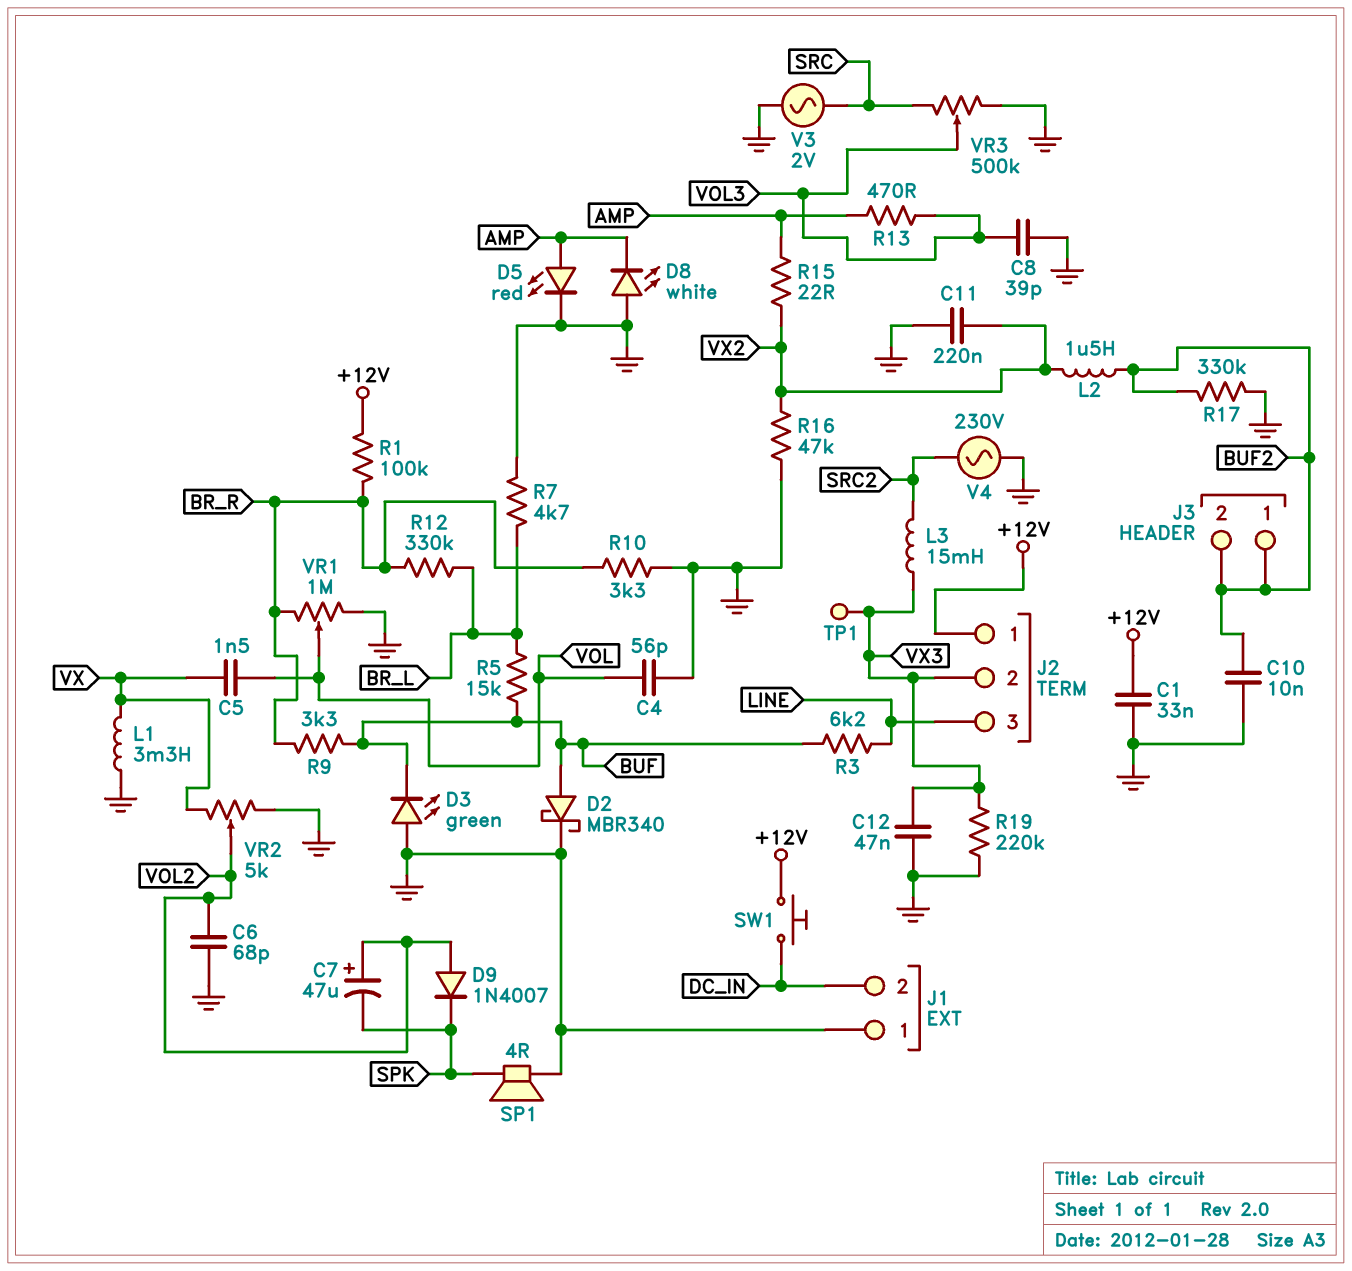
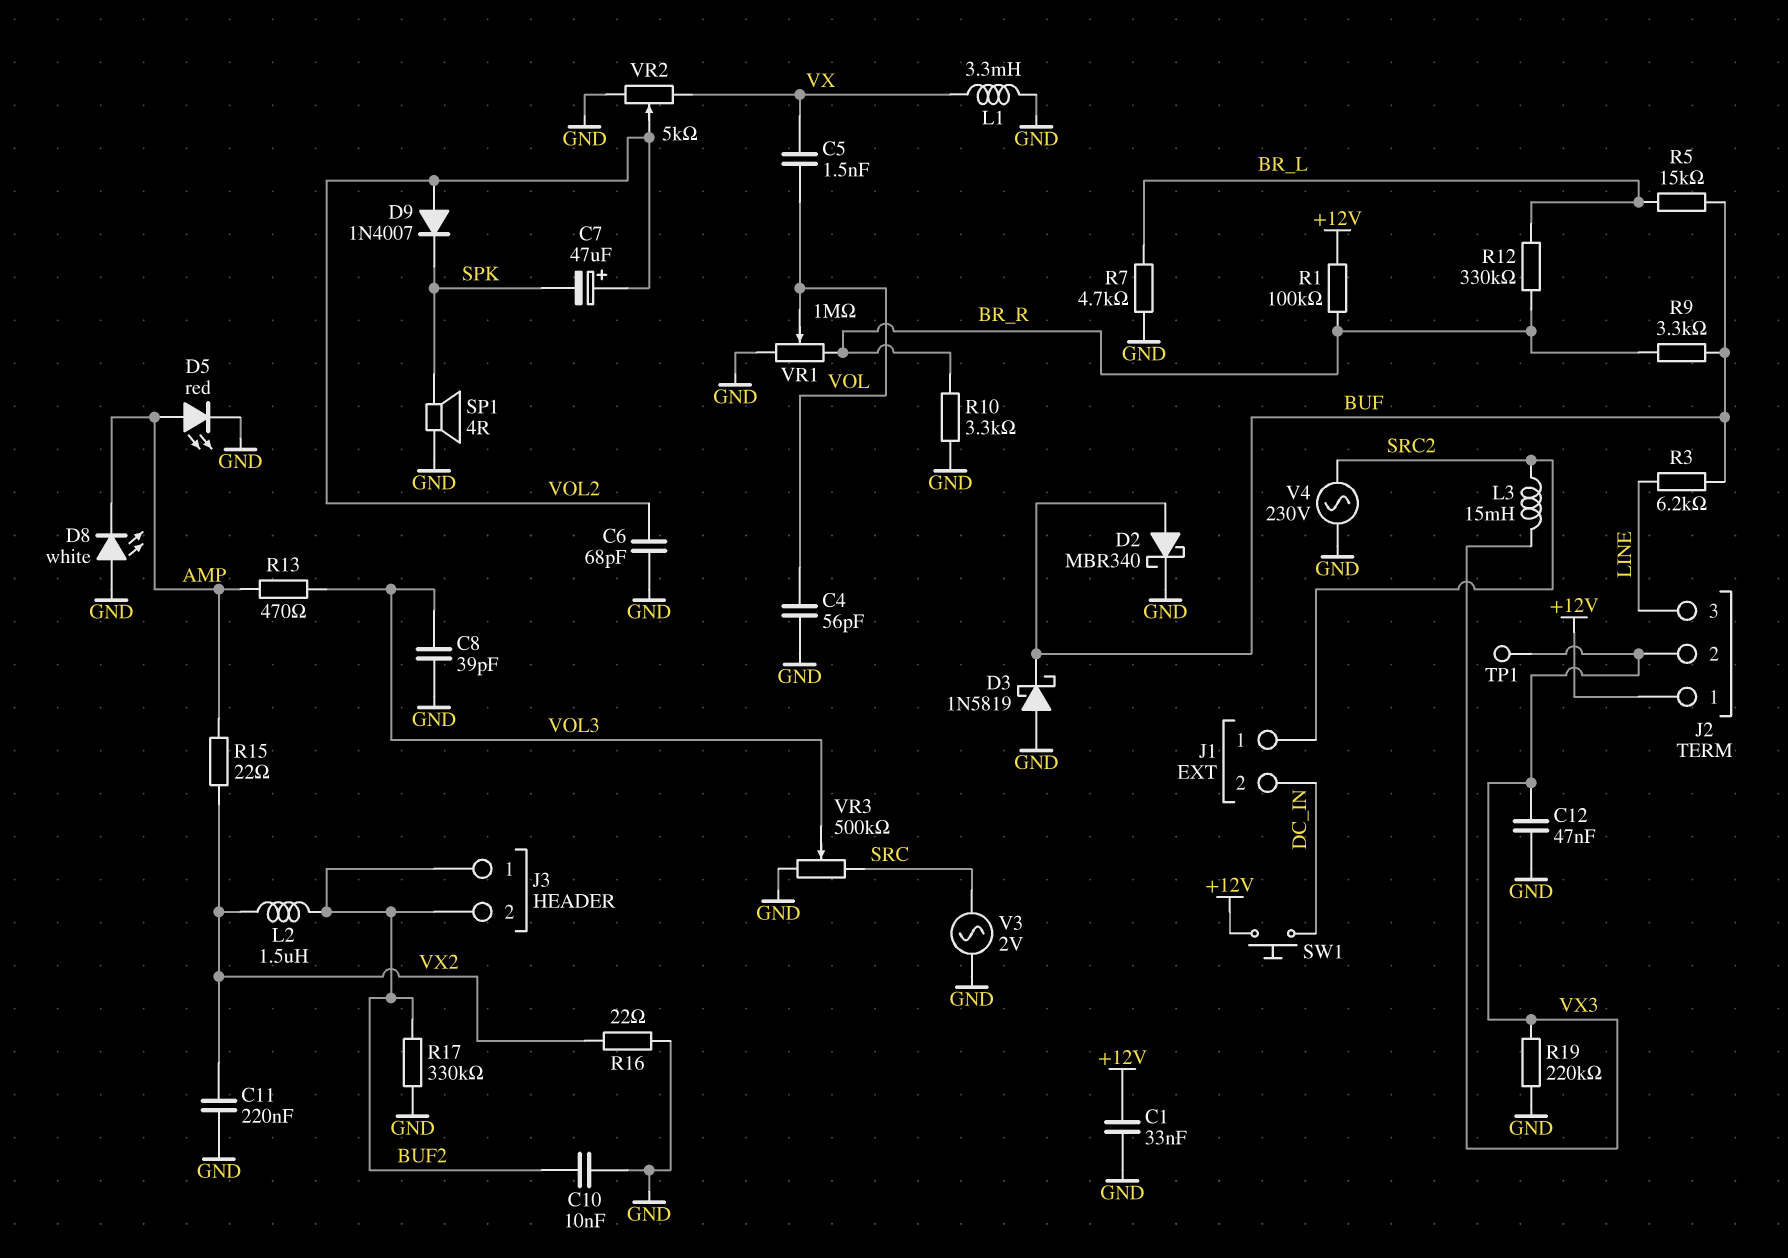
D3: LED green (A GND, K BUF) -> schottky 1N5819 (A GND, K BUF)
J1 pin 1: GND -> SRC2
R16: 47k (GND, VX2) -> 22 (GND, VX2)

